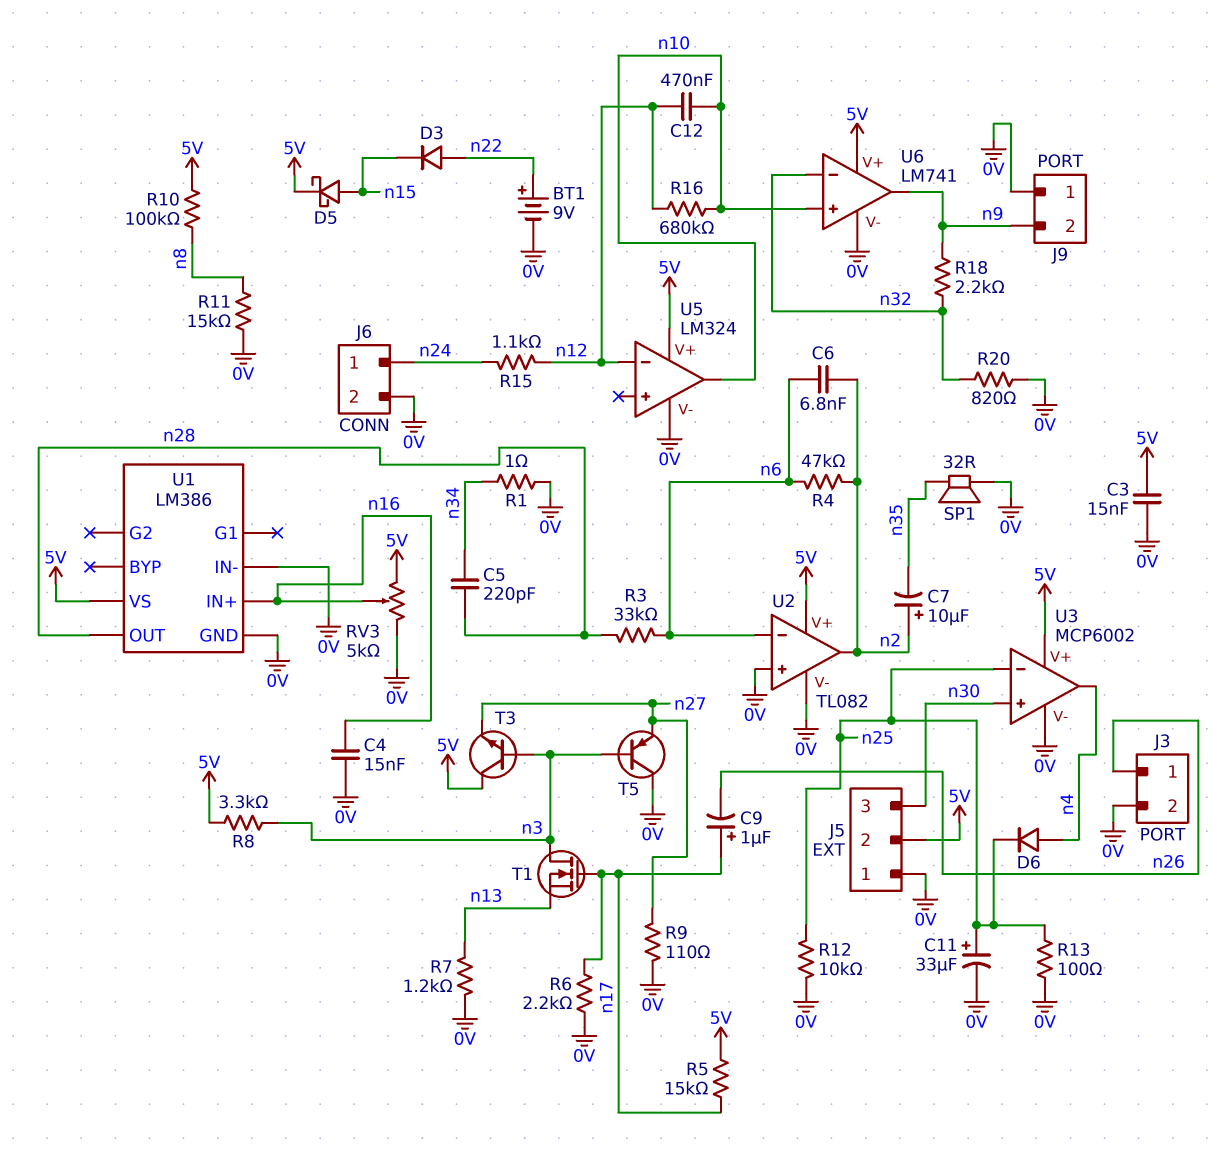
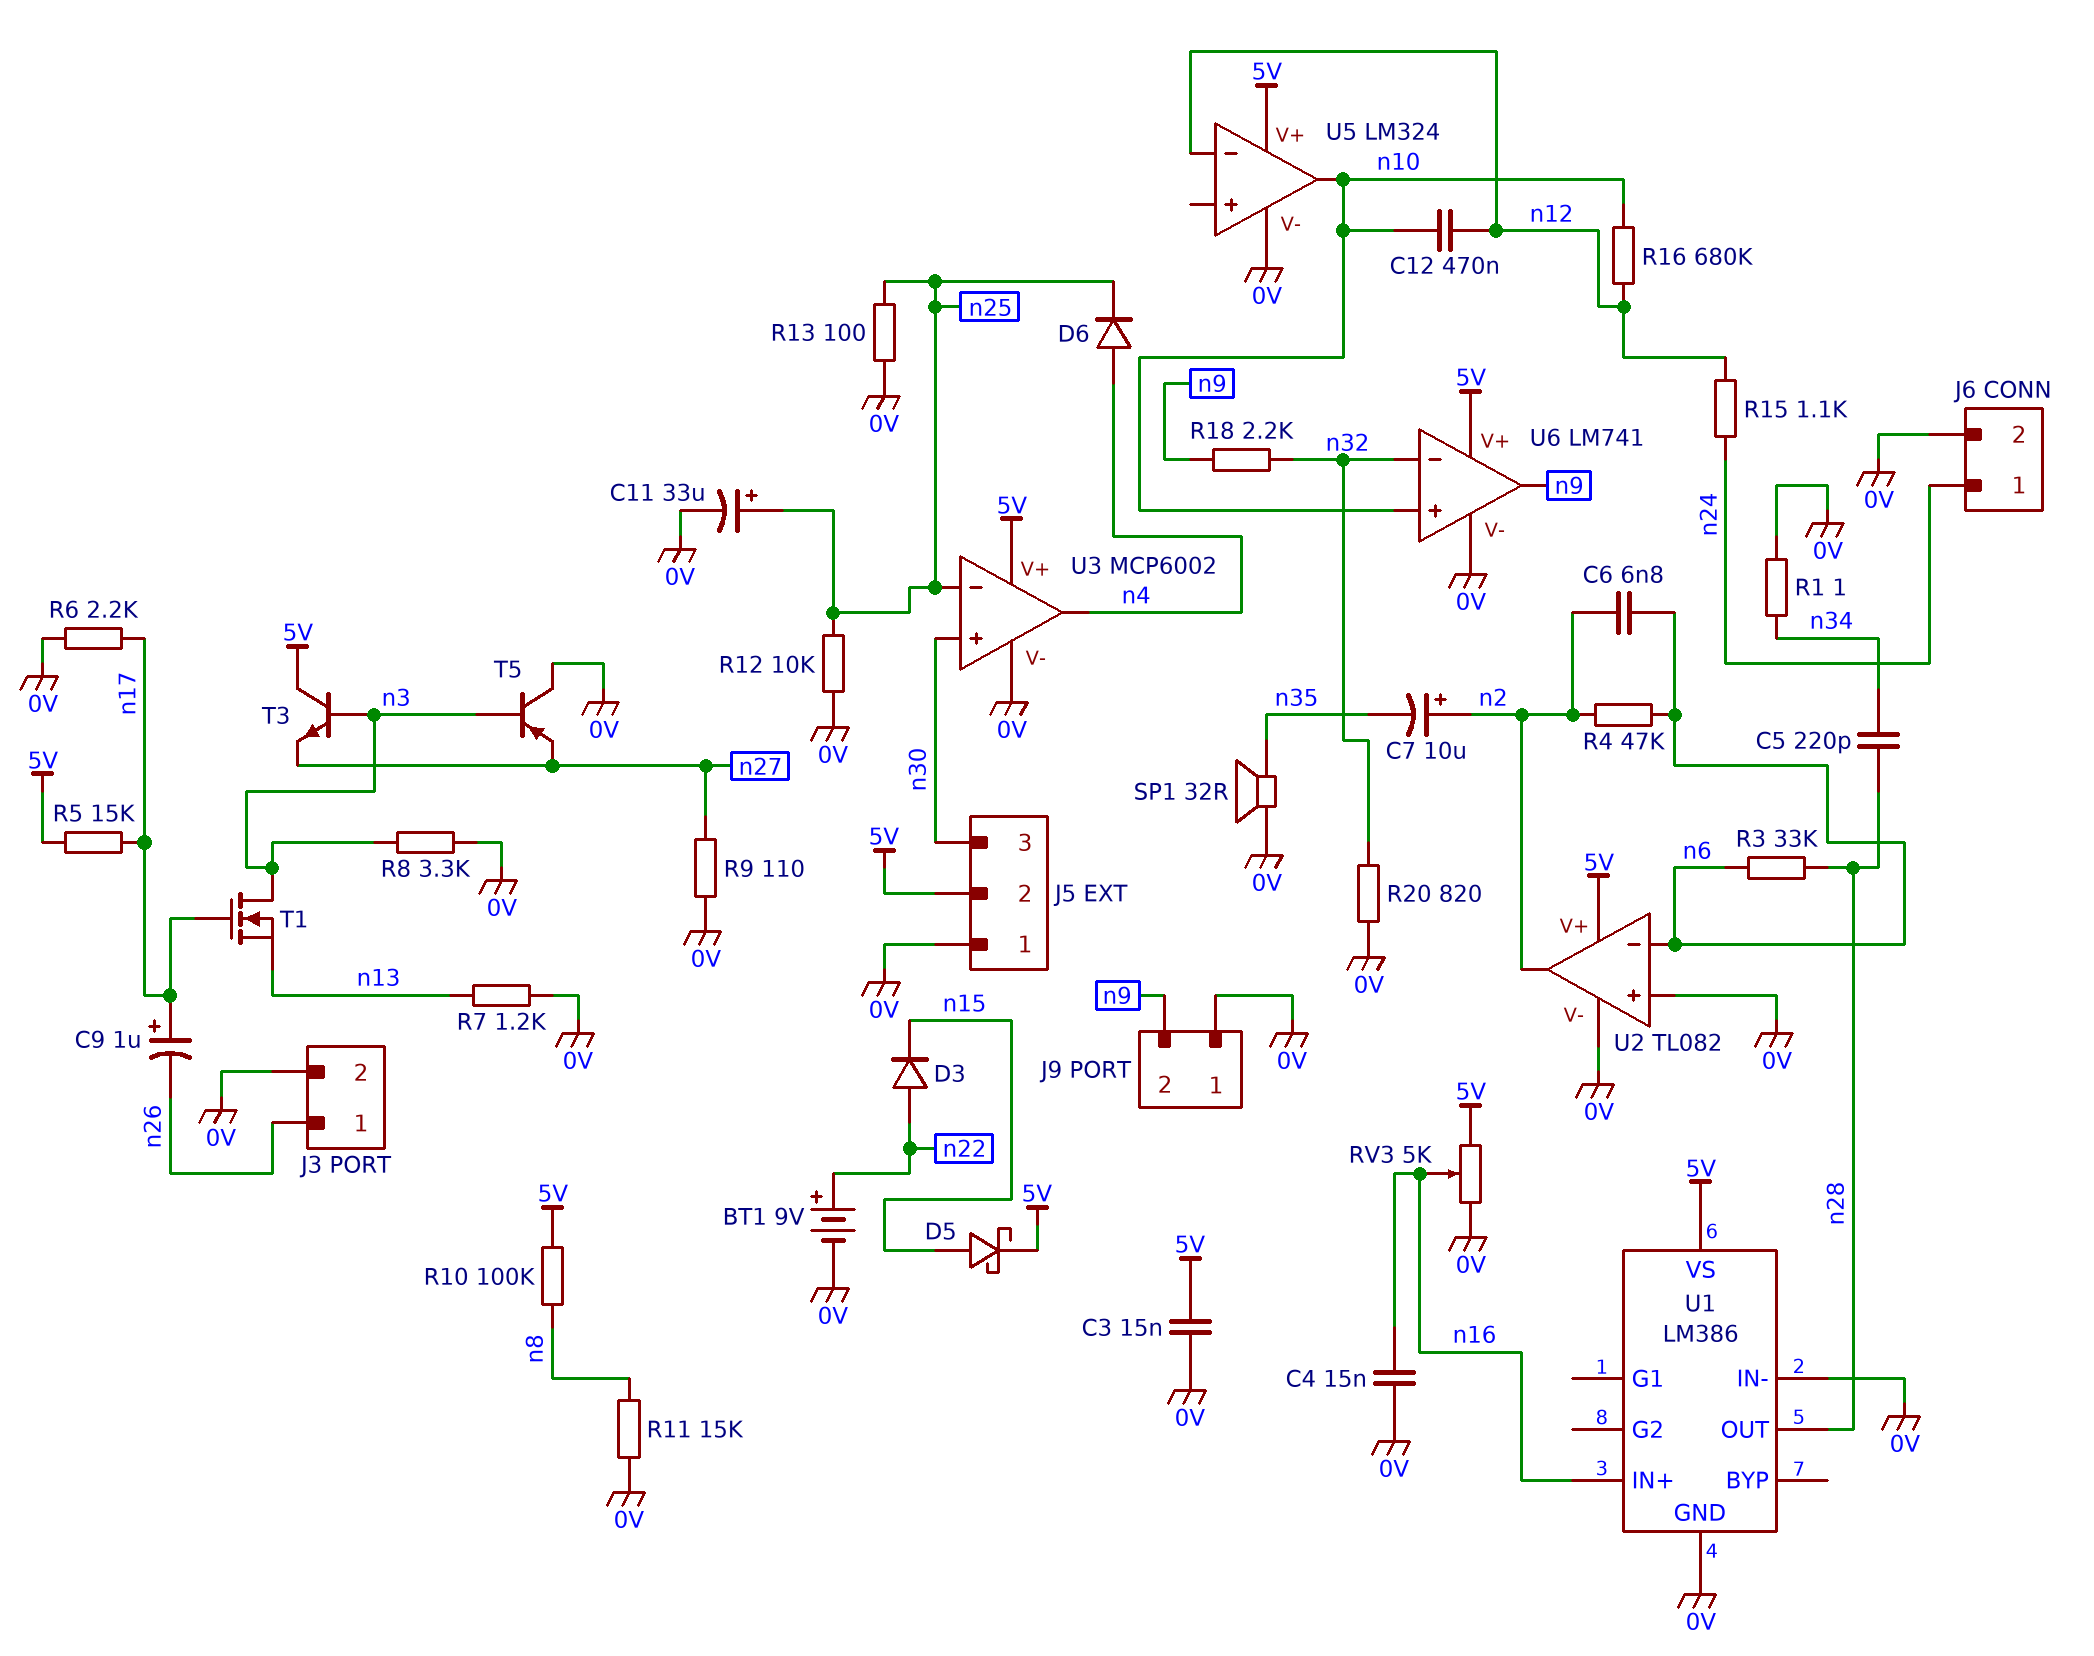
R8: 3.3k (5V, n3) -> 3.3k (0V, n3)

